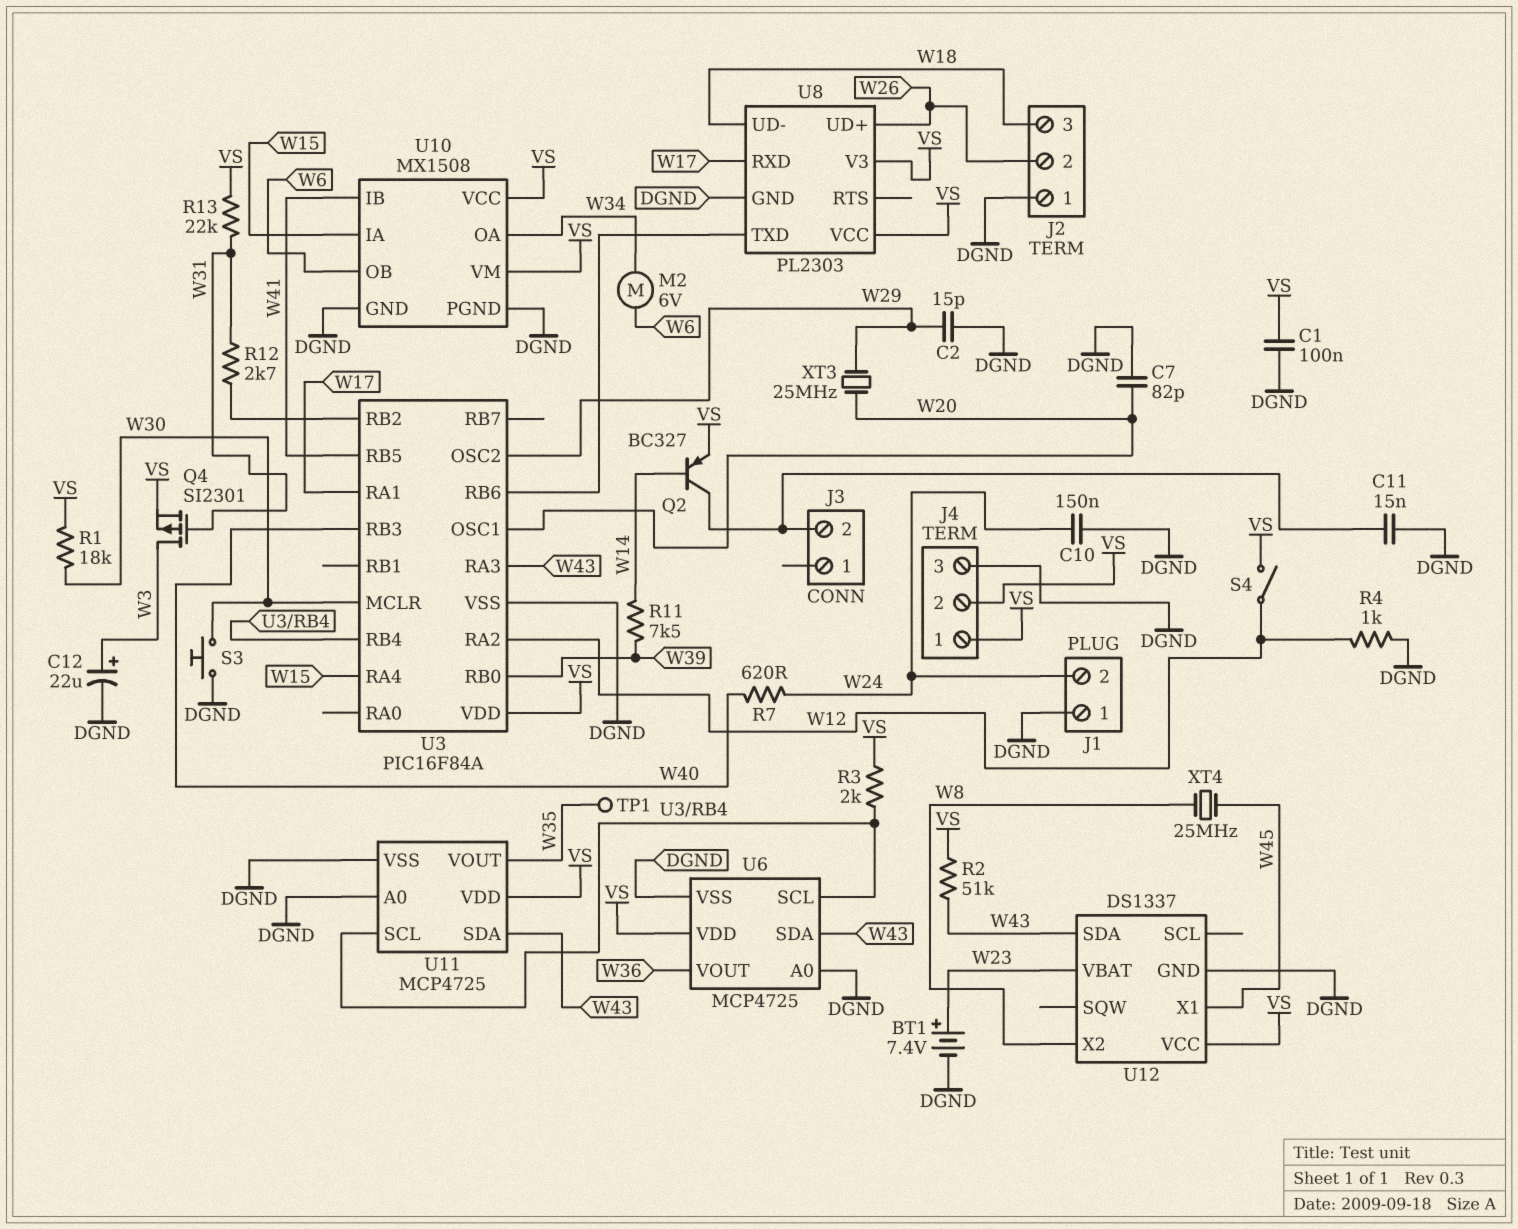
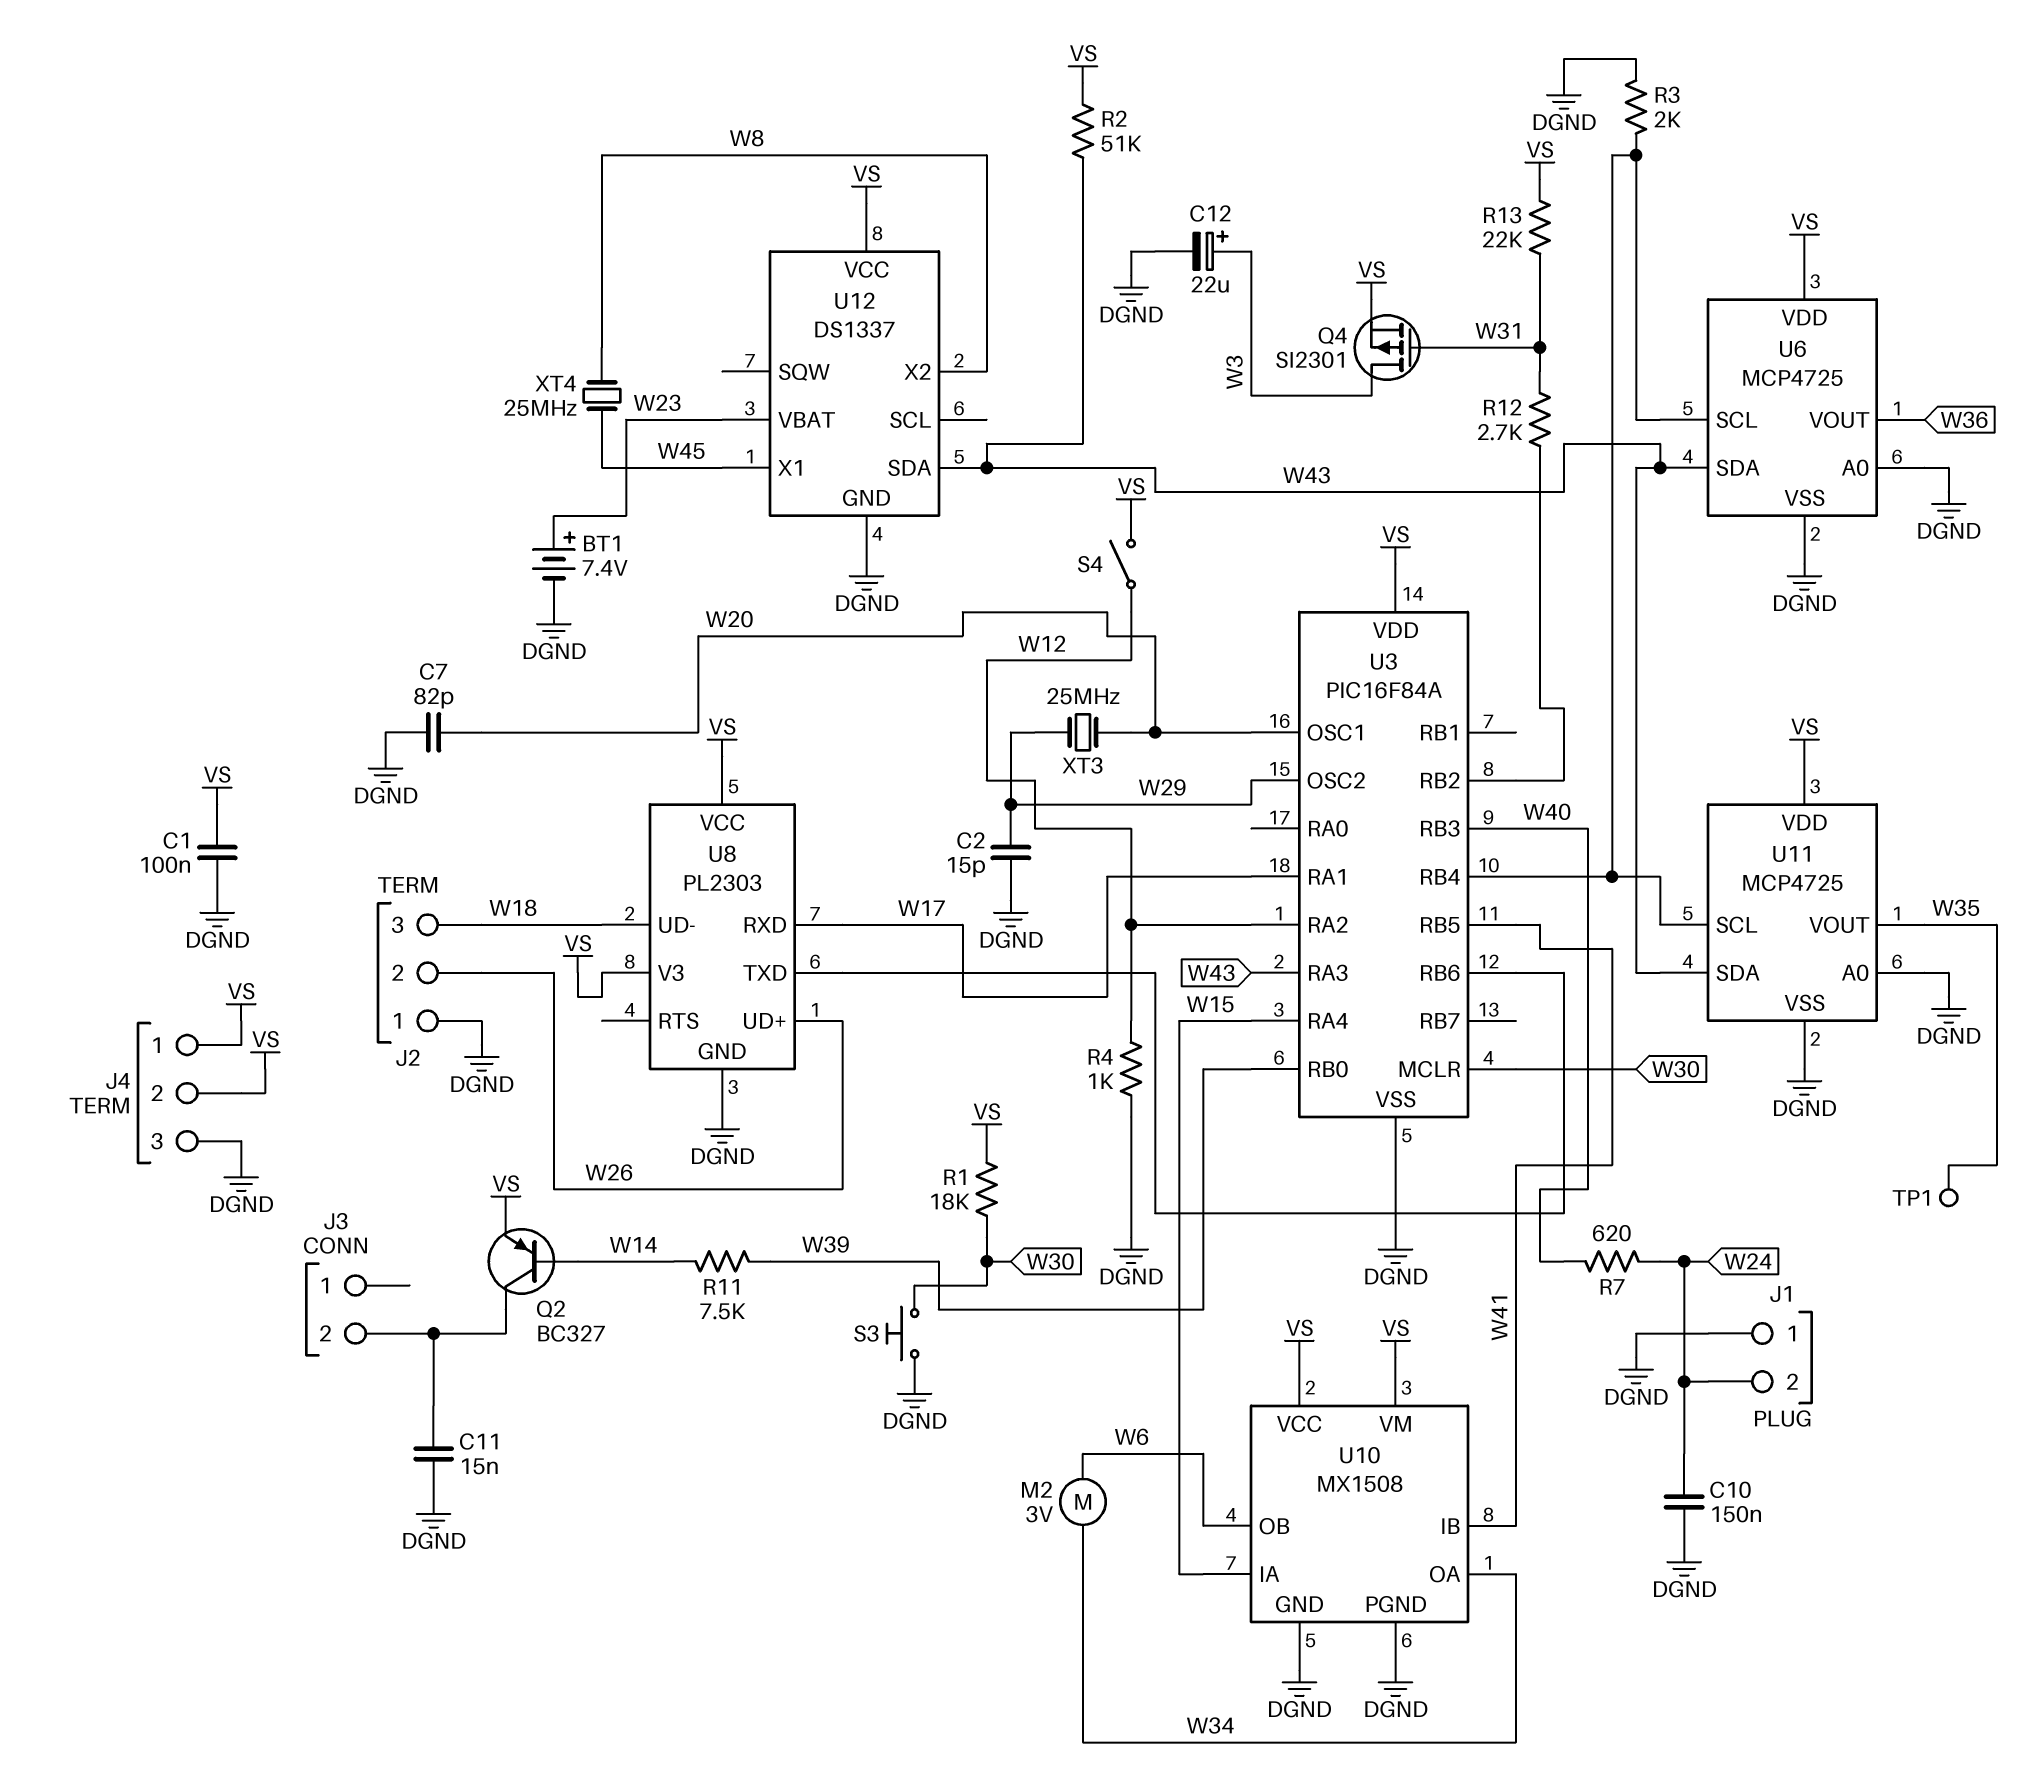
M2: motor 6V (W6, W34) -> motor 3V (W6, W34)
R3: 2k (U3/RB4, VS) -> 2k (DGND, U3/RB4)

